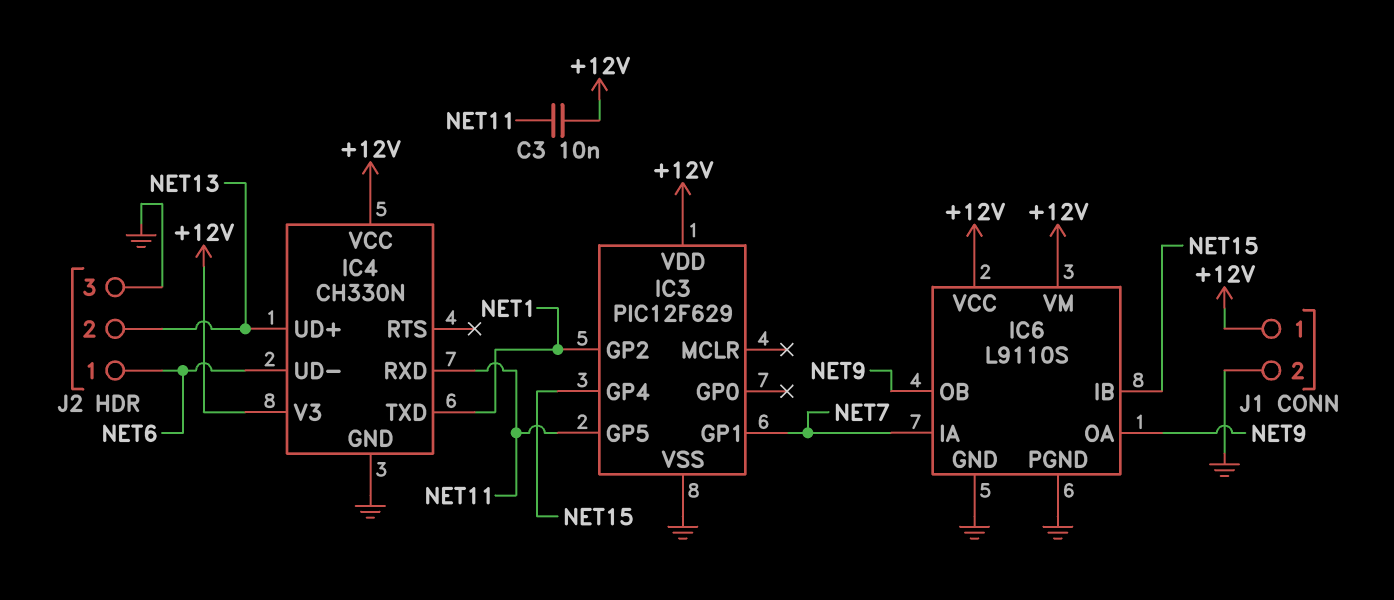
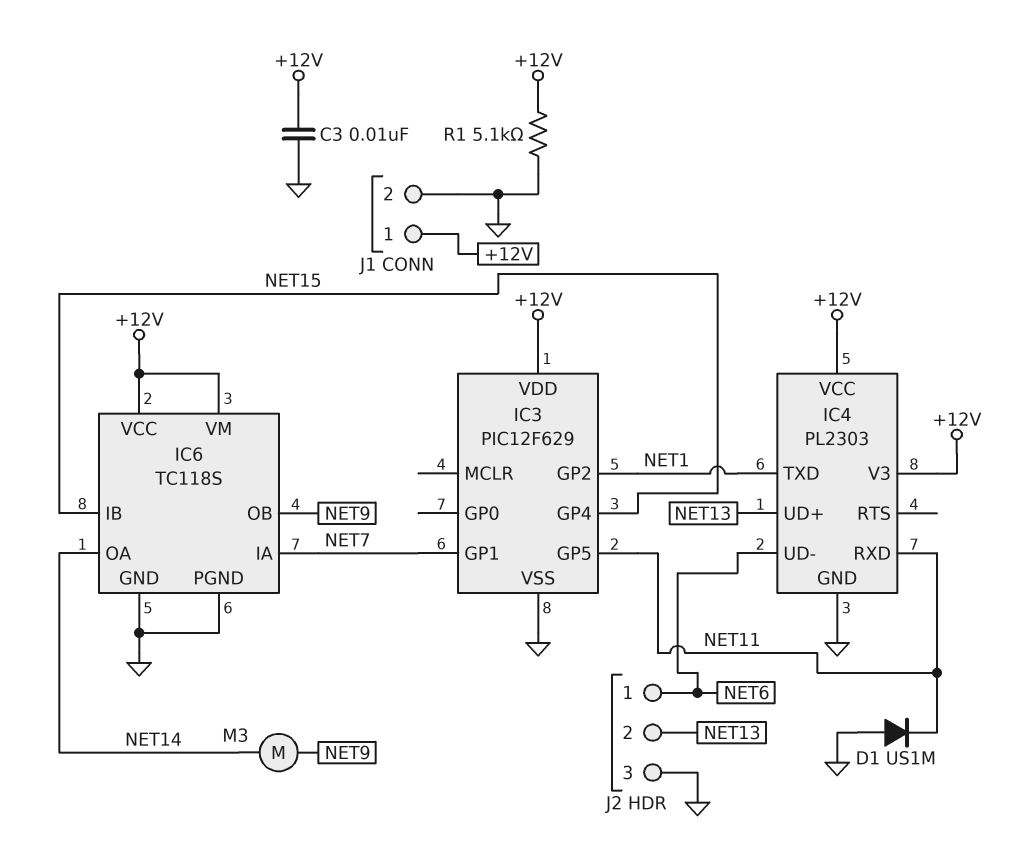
C3: 10nF (+12V, NET11) -> 10nF (+12V, GND)
D1: none -> diode US1M (A GND, K NET11)
IC4: CH330N -> PL2303
IC6: L9110S -> TC118S
IC6 pin OA: NET9 -> NET14
M3: none -> motor (NET9, NET14)
R1: none -> 5.1k (+12V, GND)

